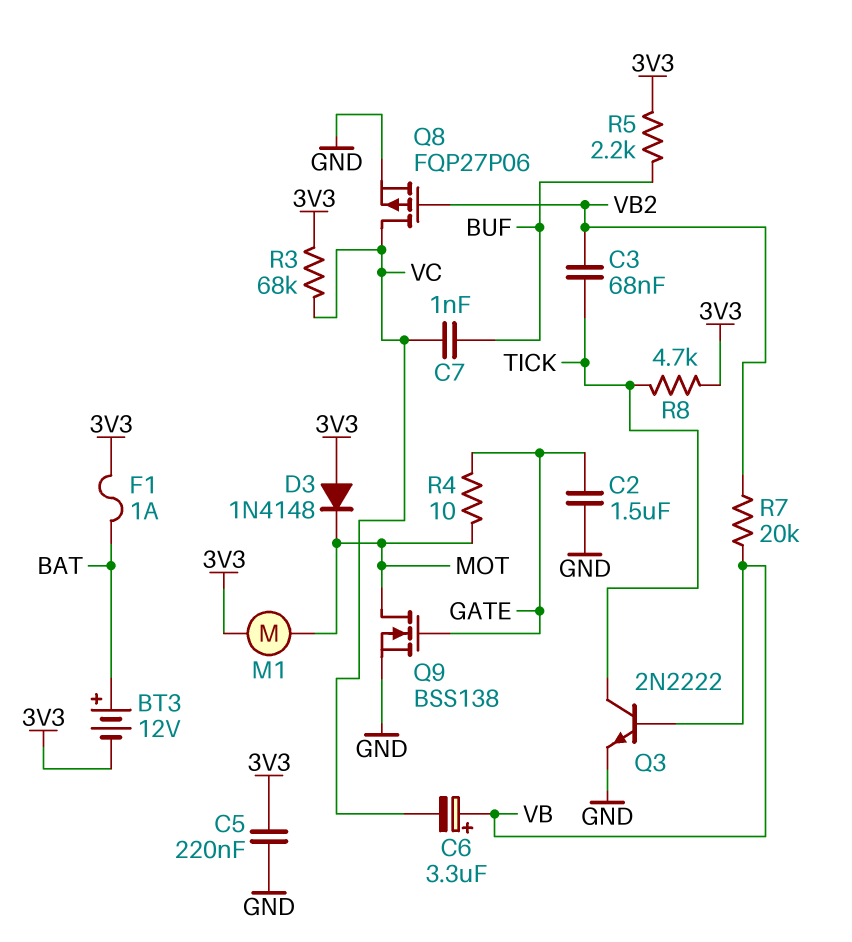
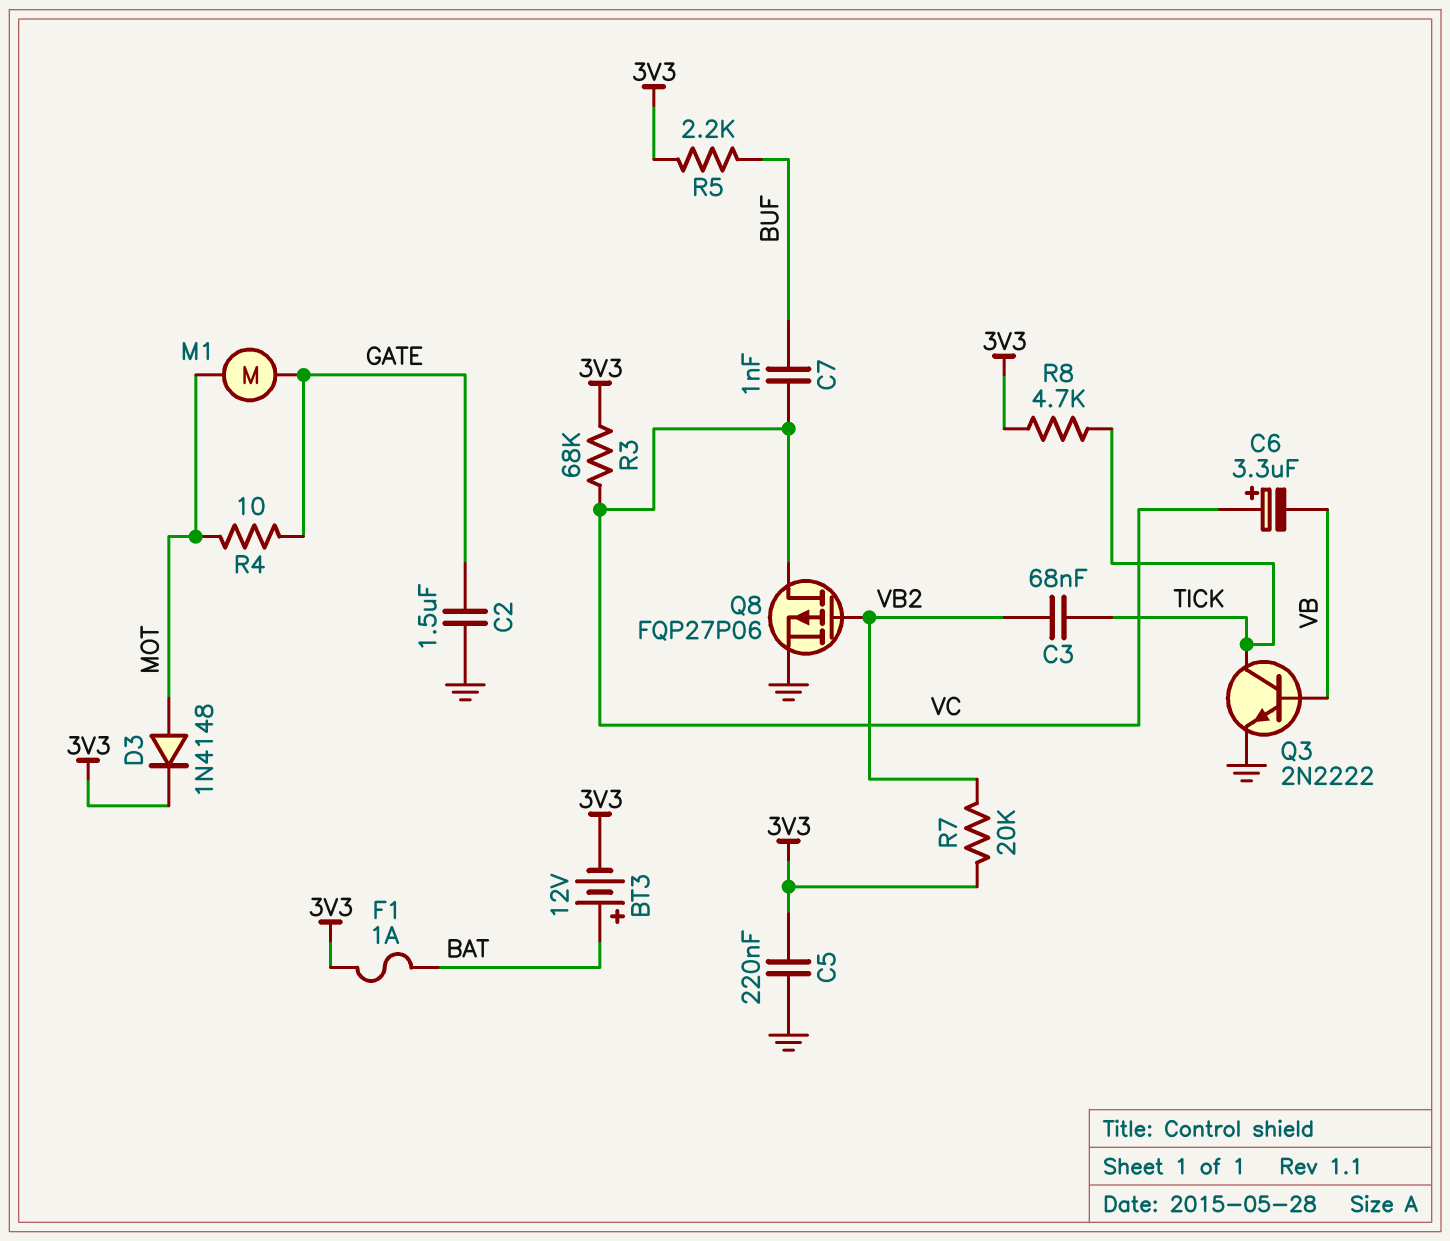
C6: 3.3uF (plus VB, minus VC) -> 3.3uF (plus VC, minus VB)
D3: diode 1N4148 (A 3V3, K MOT) -> diode 1N4148 (A MOT, K 3V3)
M1: motor (3V3, MOT) -> motor (GATE, MOT)
Q9: NMOS BSS138 (G GATE, D MOT, S GND) -> none
R7: 20k (VB, VB2) -> 20k (3V3, VB2)

